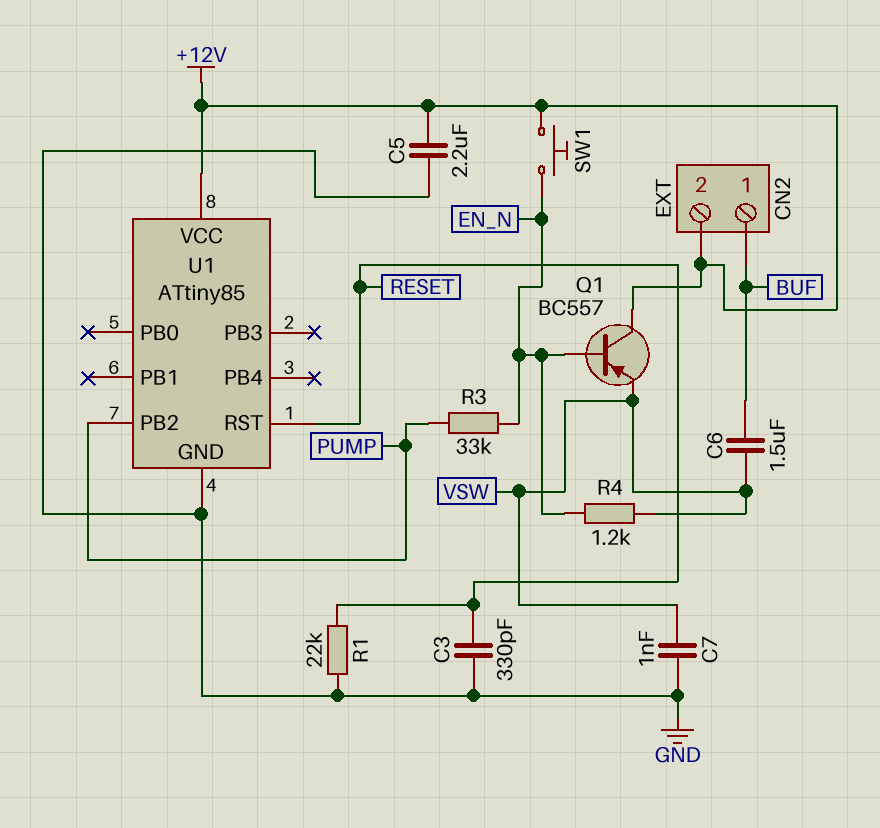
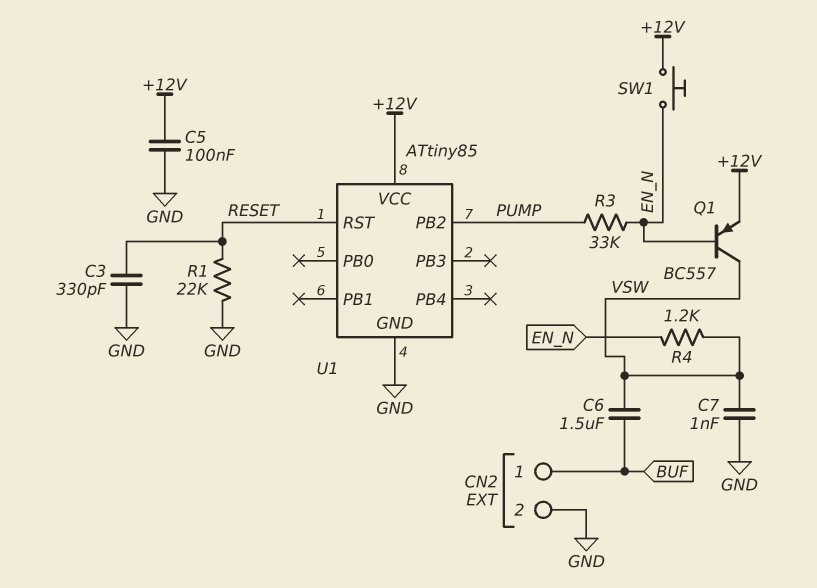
C5: 2.2uF (+12V, GND) -> 100nF (+12V, GND)
CN2 pin 2: +12V -> GND
Q1: PNP BC557 (B EN_N, C +12V, E VSW) -> PNP BC557 (B EN_N, C VSW, E +12V)

